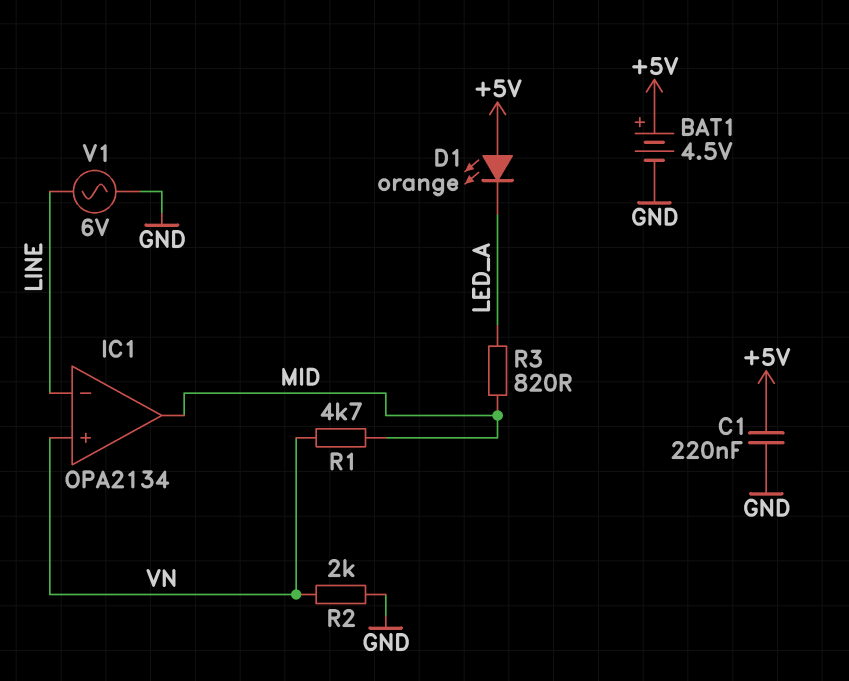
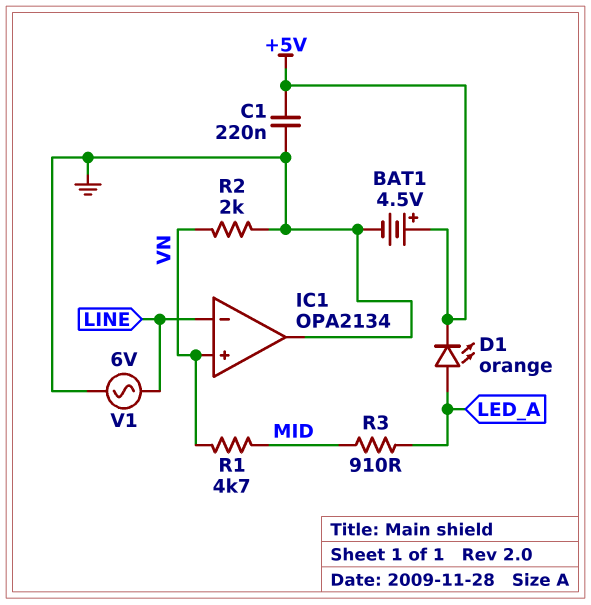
D1: LED orange (A +5V, K LED_A) -> LED orange (A LED_A, K +5V)
IC1 pin out: MID -> GND
R3: 820 (LED_A, MID) -> 910 (LED_A, MID)

